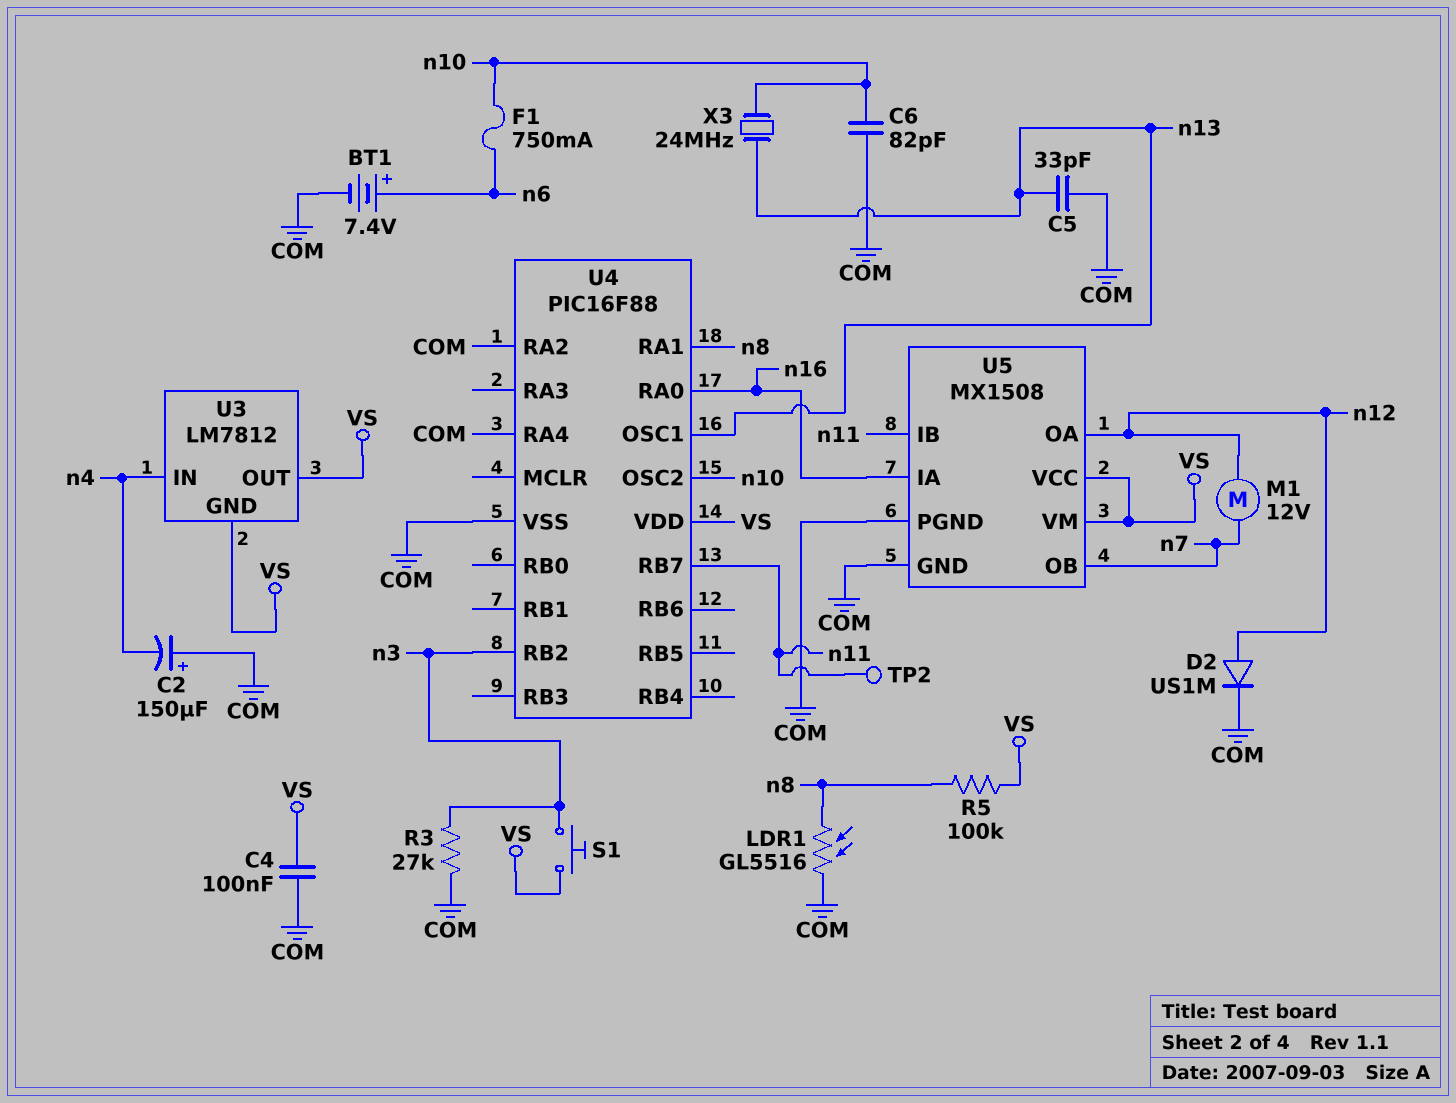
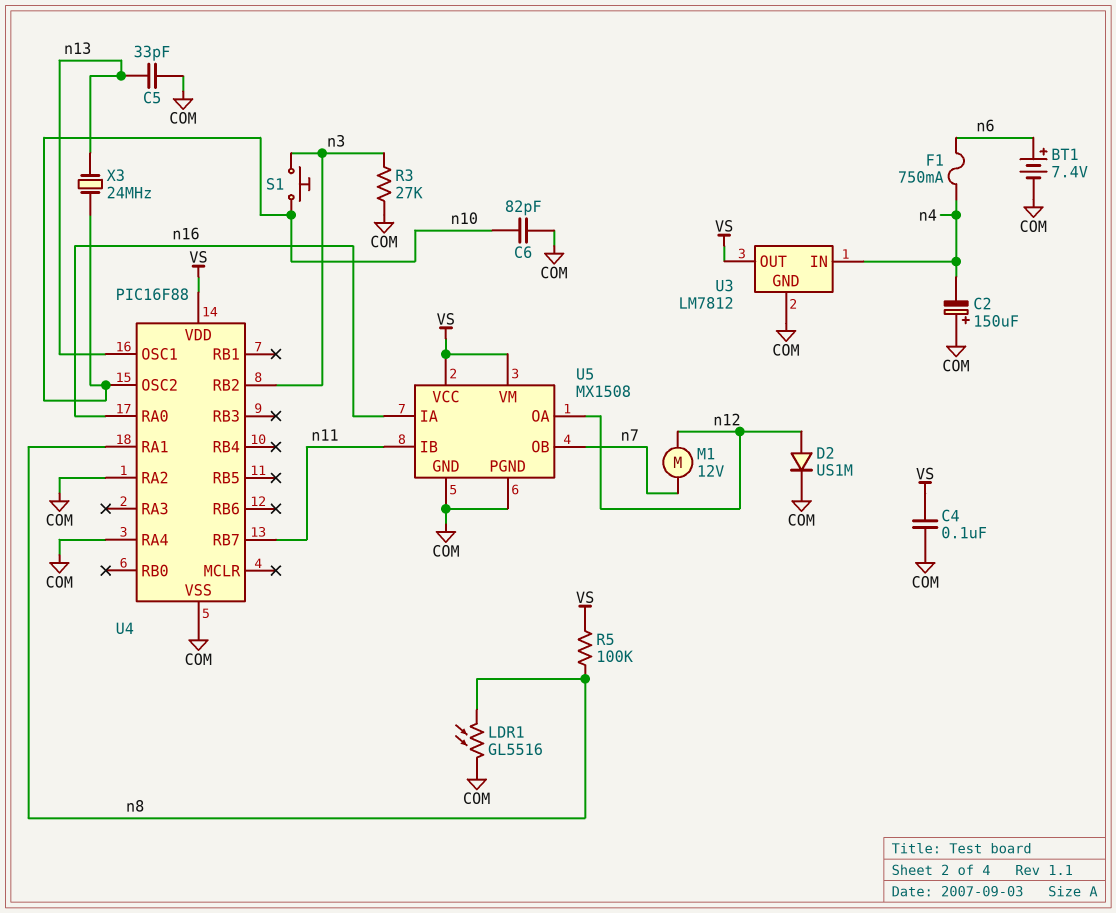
F1: 750mA (n6, n10) -> 750mA (n4, n6)
S1: button (VS, n3) -> button (n3, n10)
TP2: test point (n11) -> none
U3 pin GND: VS -> COM

